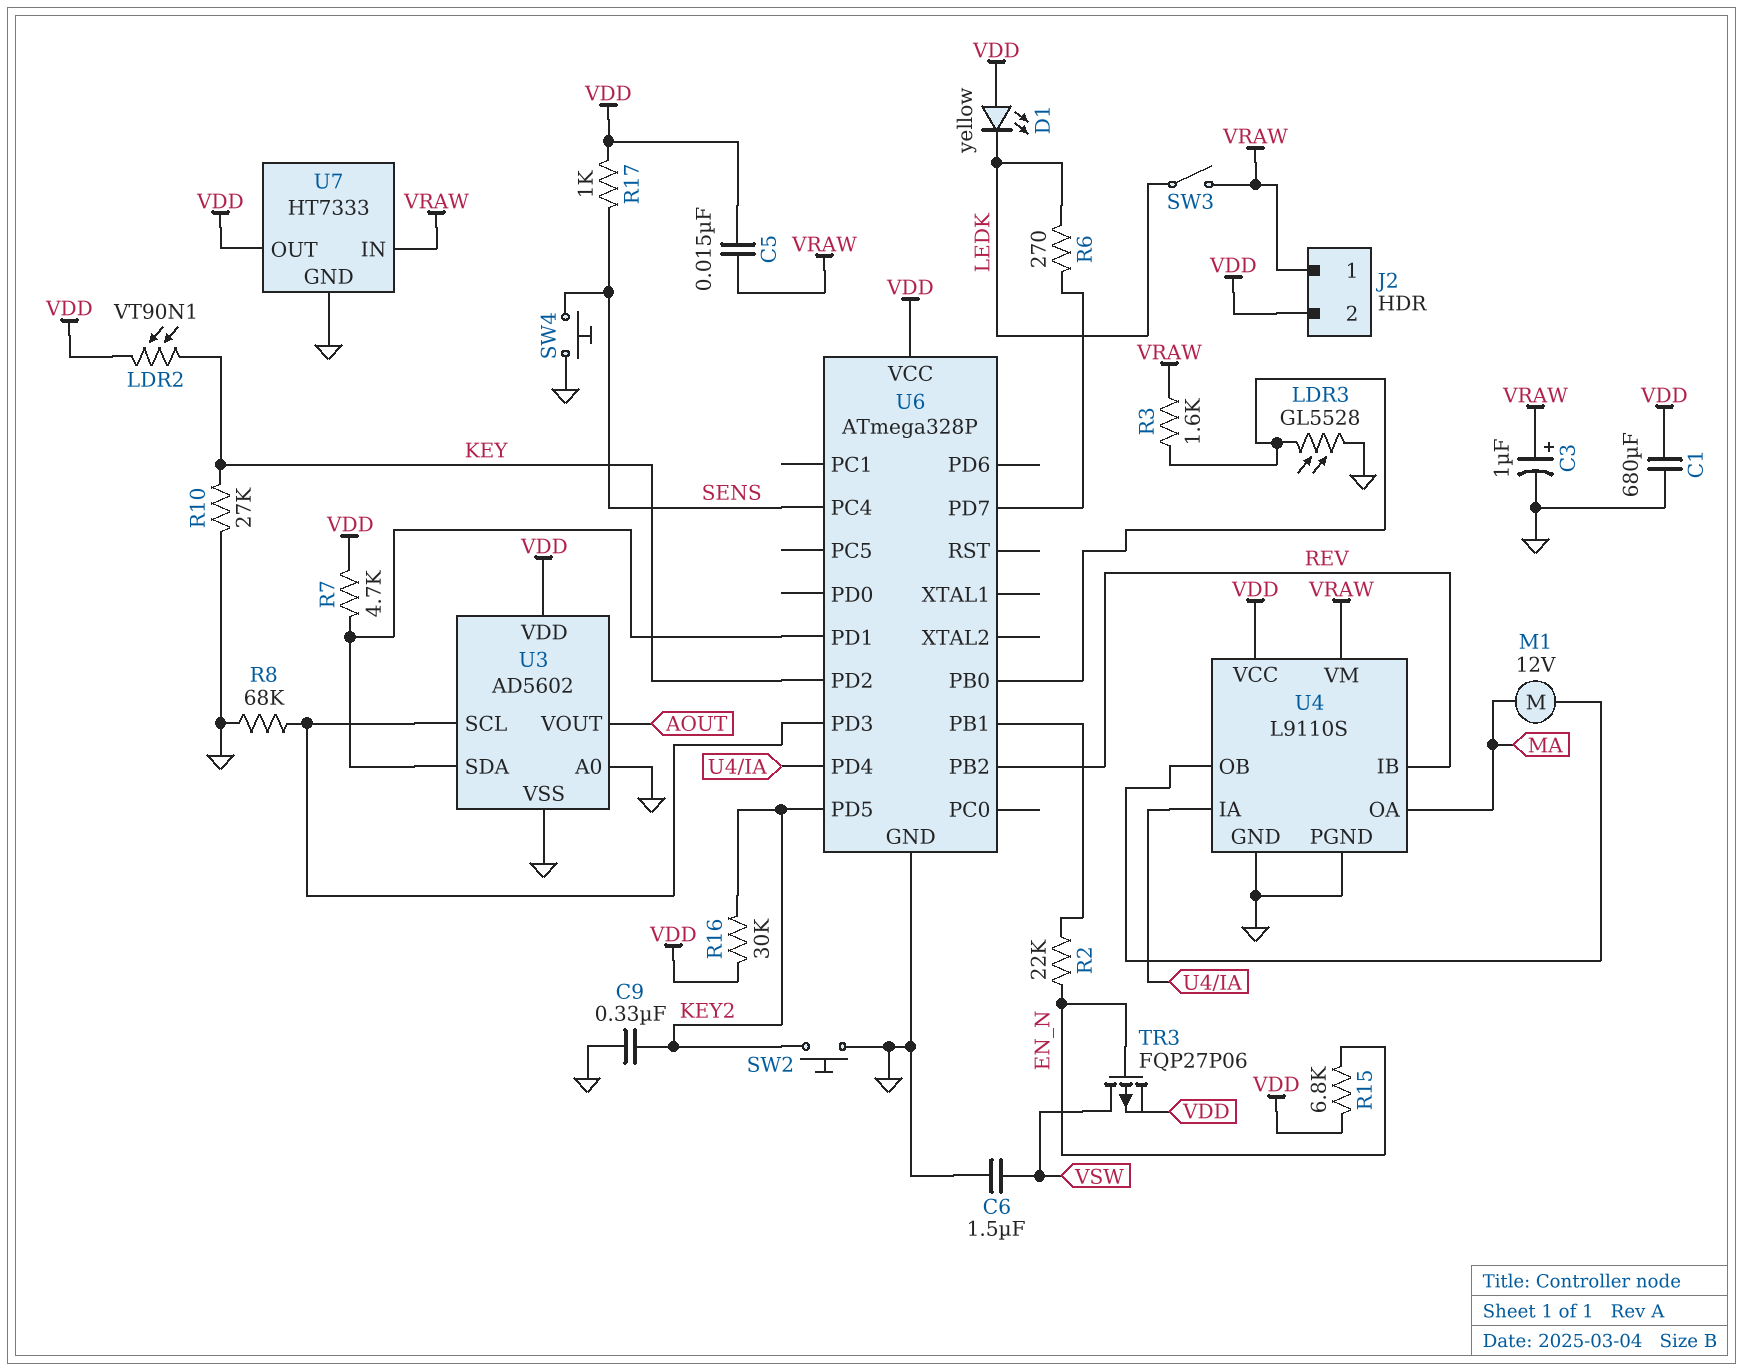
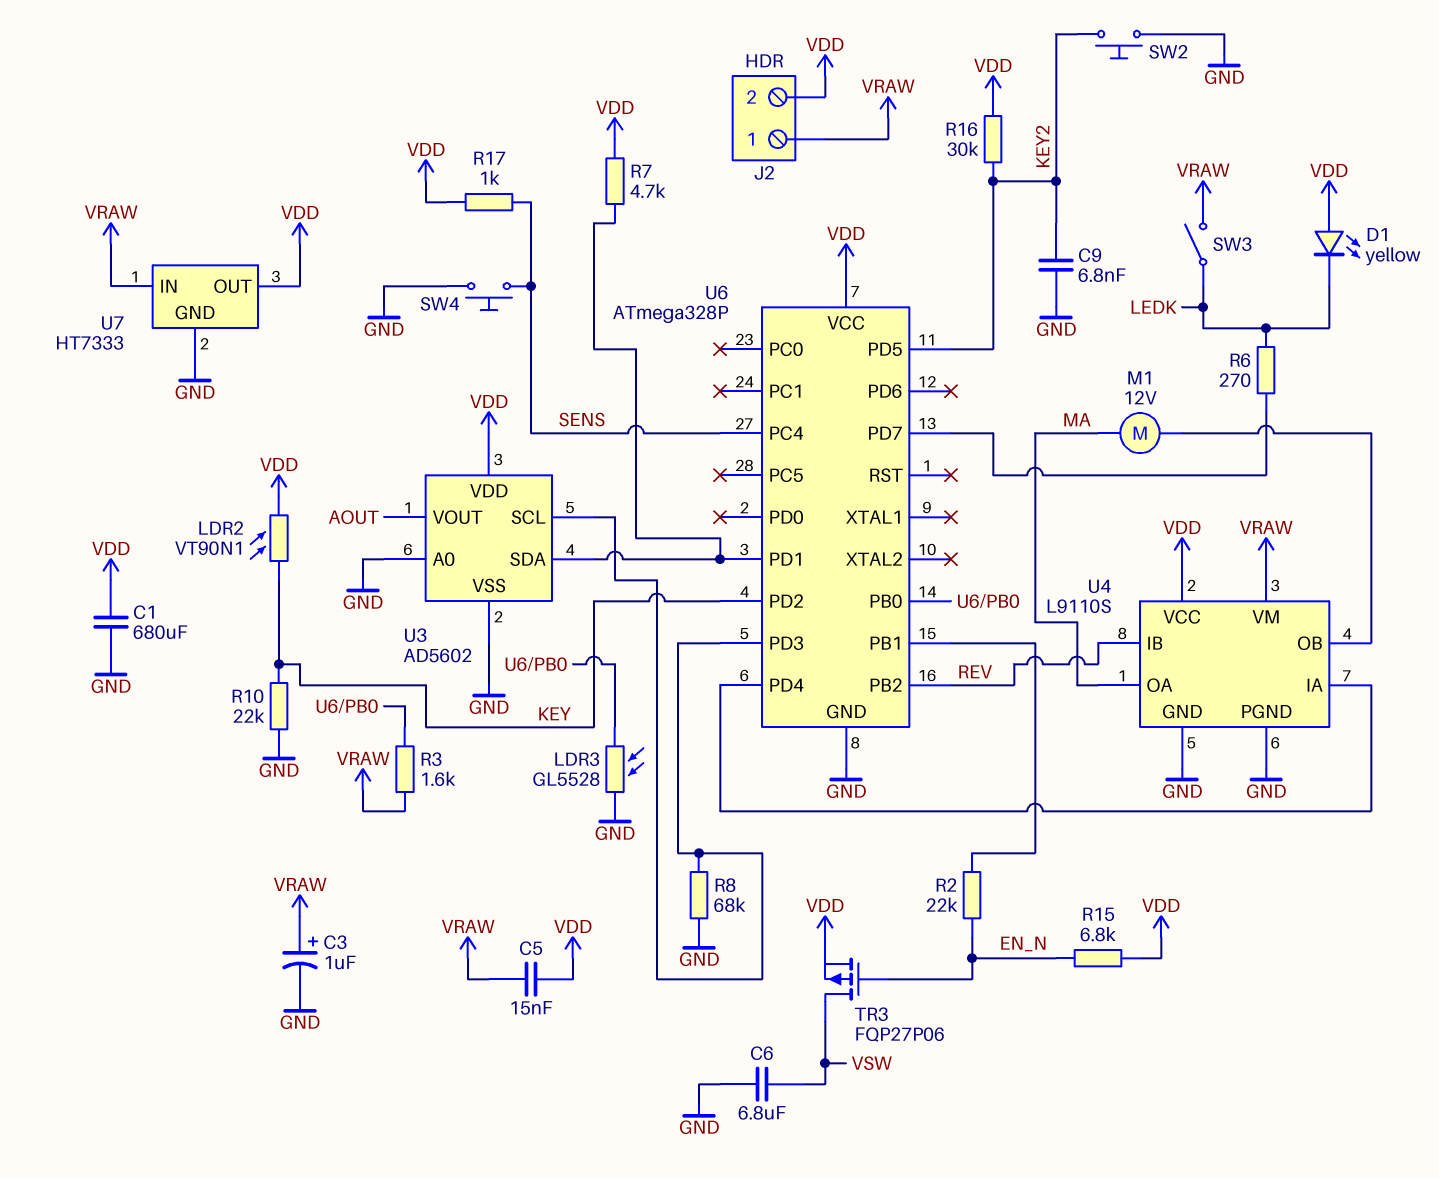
C6: 1.5uF (GND, VSW) -> 6.8uF (GND, VSW)
C9: 330nF (GND, KEY2) -> 6.8nF (GND, KEY2)
R10: 27k (GND, KEY) -> 22k (GND, KEY)

